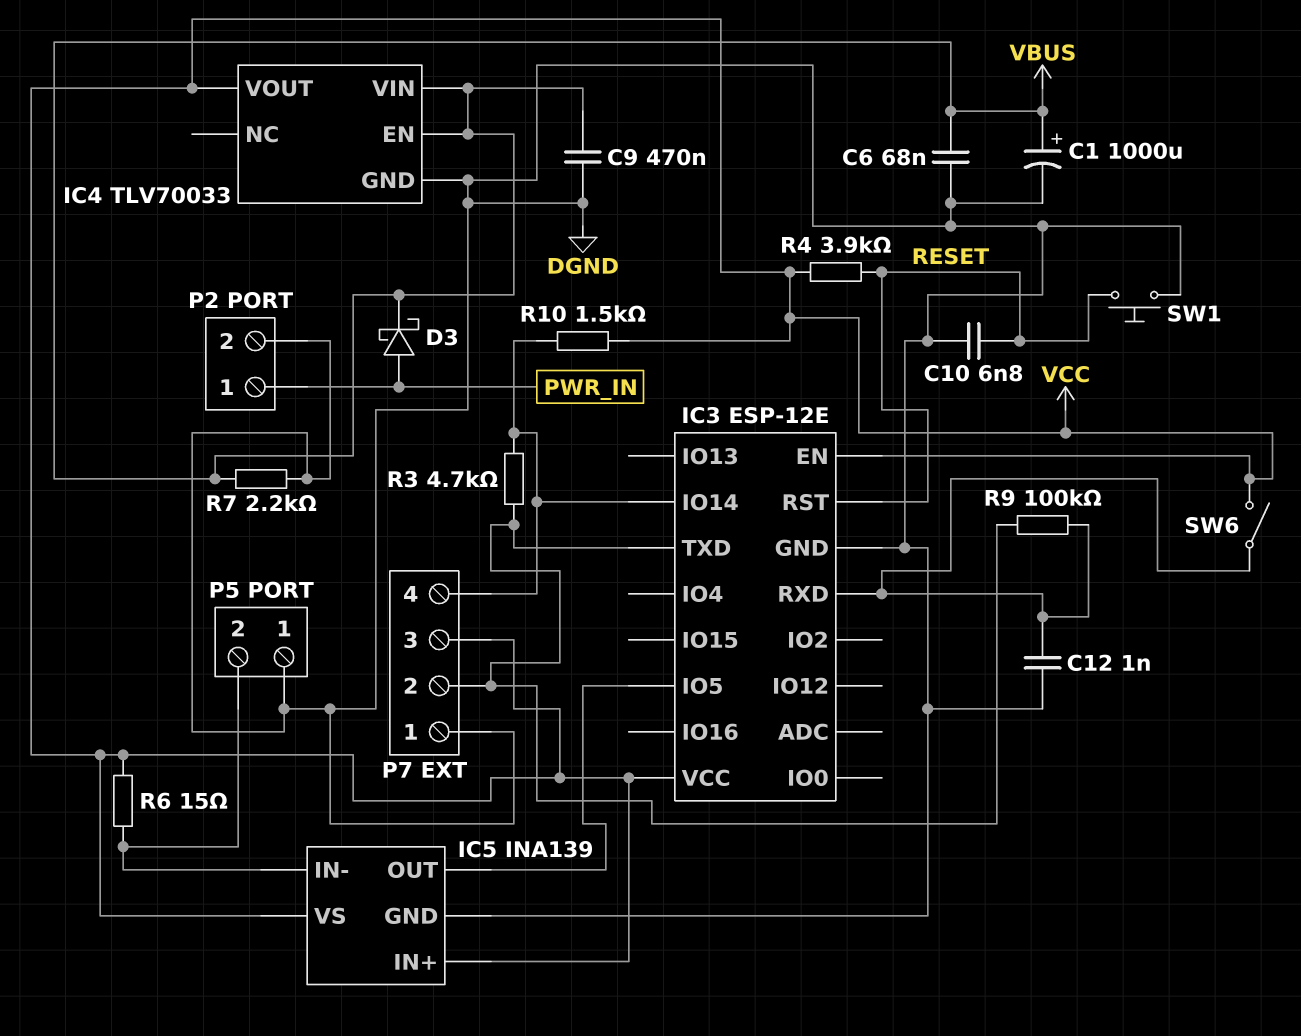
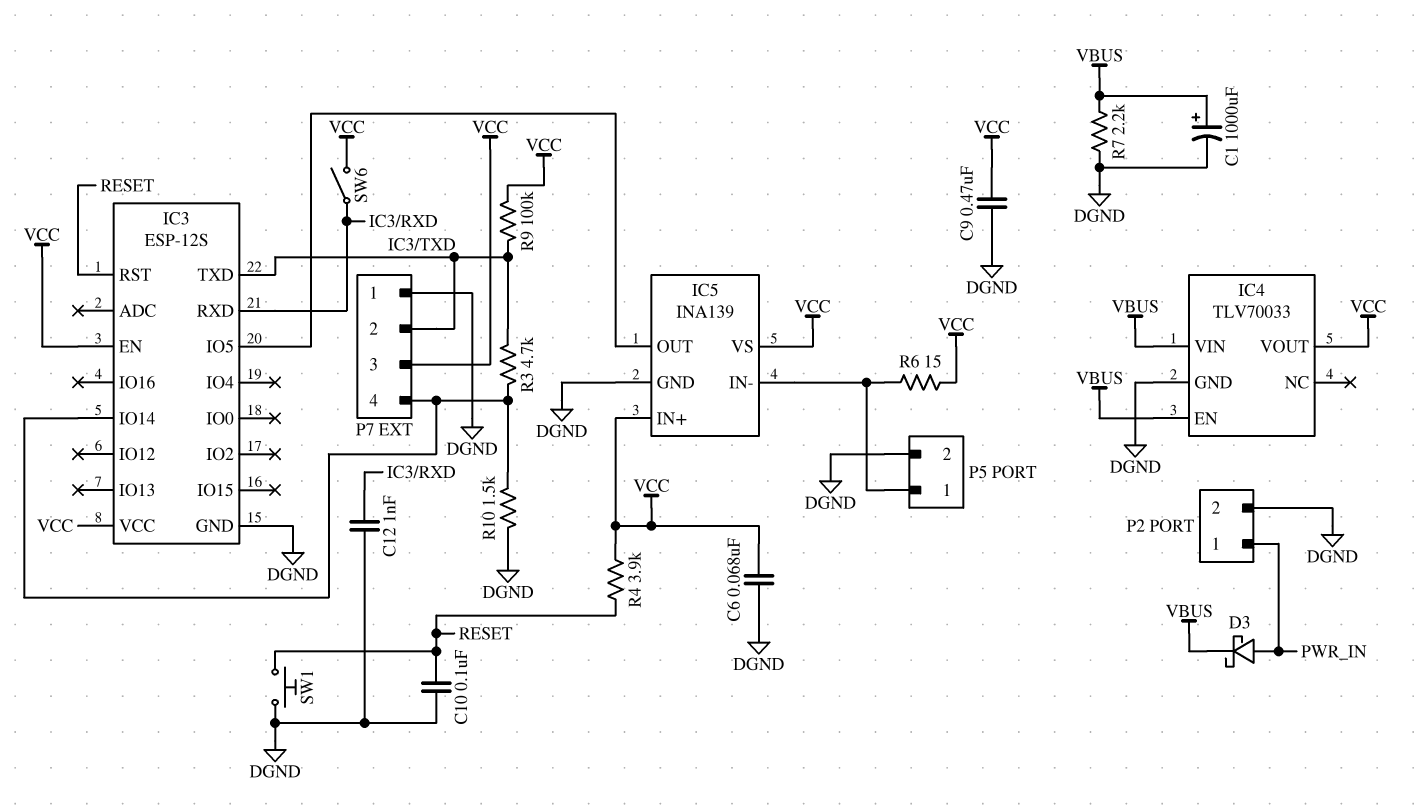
C6: 68nF (DGND, VBUS) -> 68nF (DGND, VCC)
C9: 470nF (DGND, VBUS) -> 470nF (DGND, VCC)
C10: 6.8nF (DGND, RESET) -> 100nF (DGND, RESET)
IC3: ESP-12E -> ESP-12S
P5 pin 1: DGND -> IC5/IN-
P5 pin 2: IC5/IN- -> DGND
R9: 100k (IC3/RXD, IC3/TXD) -> 100k (IC3/TXD, VCC)
R10: 1.5k (IC3/IO14, VCC) -> 1.5k (DGND, IC3/IO14)

